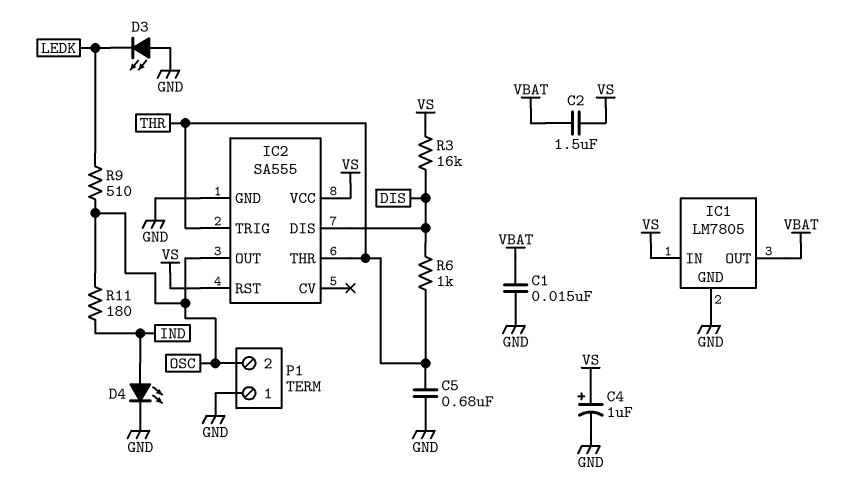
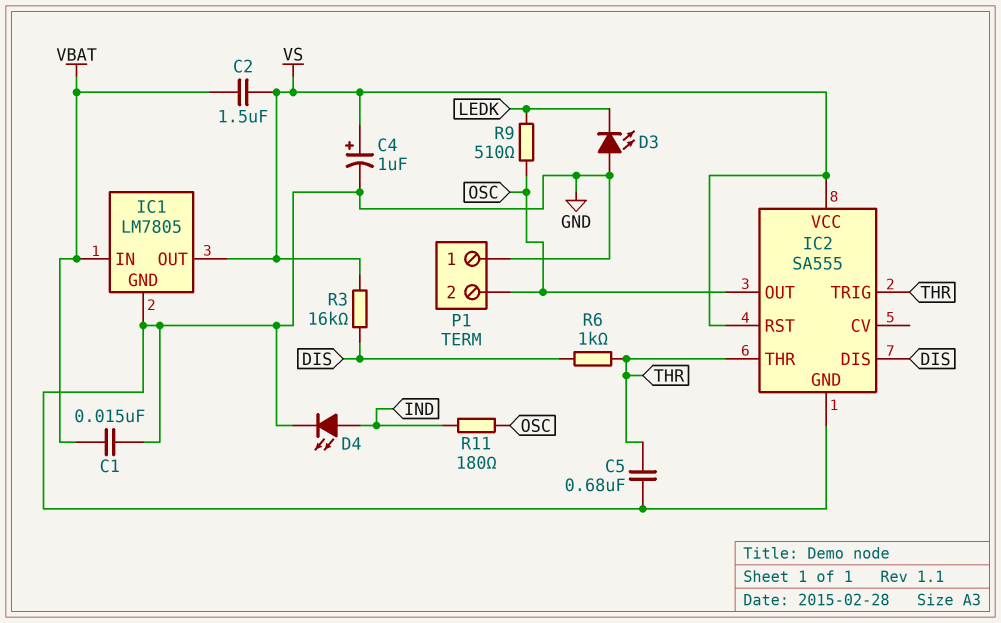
IC1 pin IN: VS -> VBAT
IC1 pin OUT: VBAT -> VS

